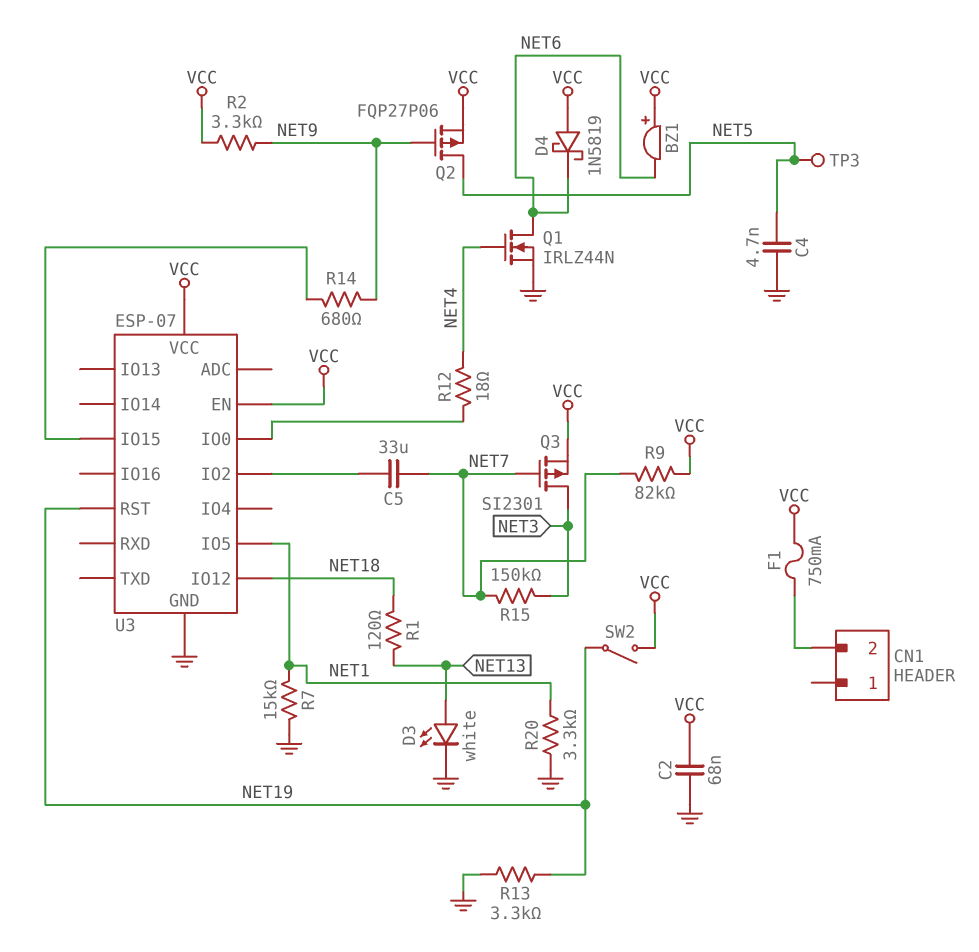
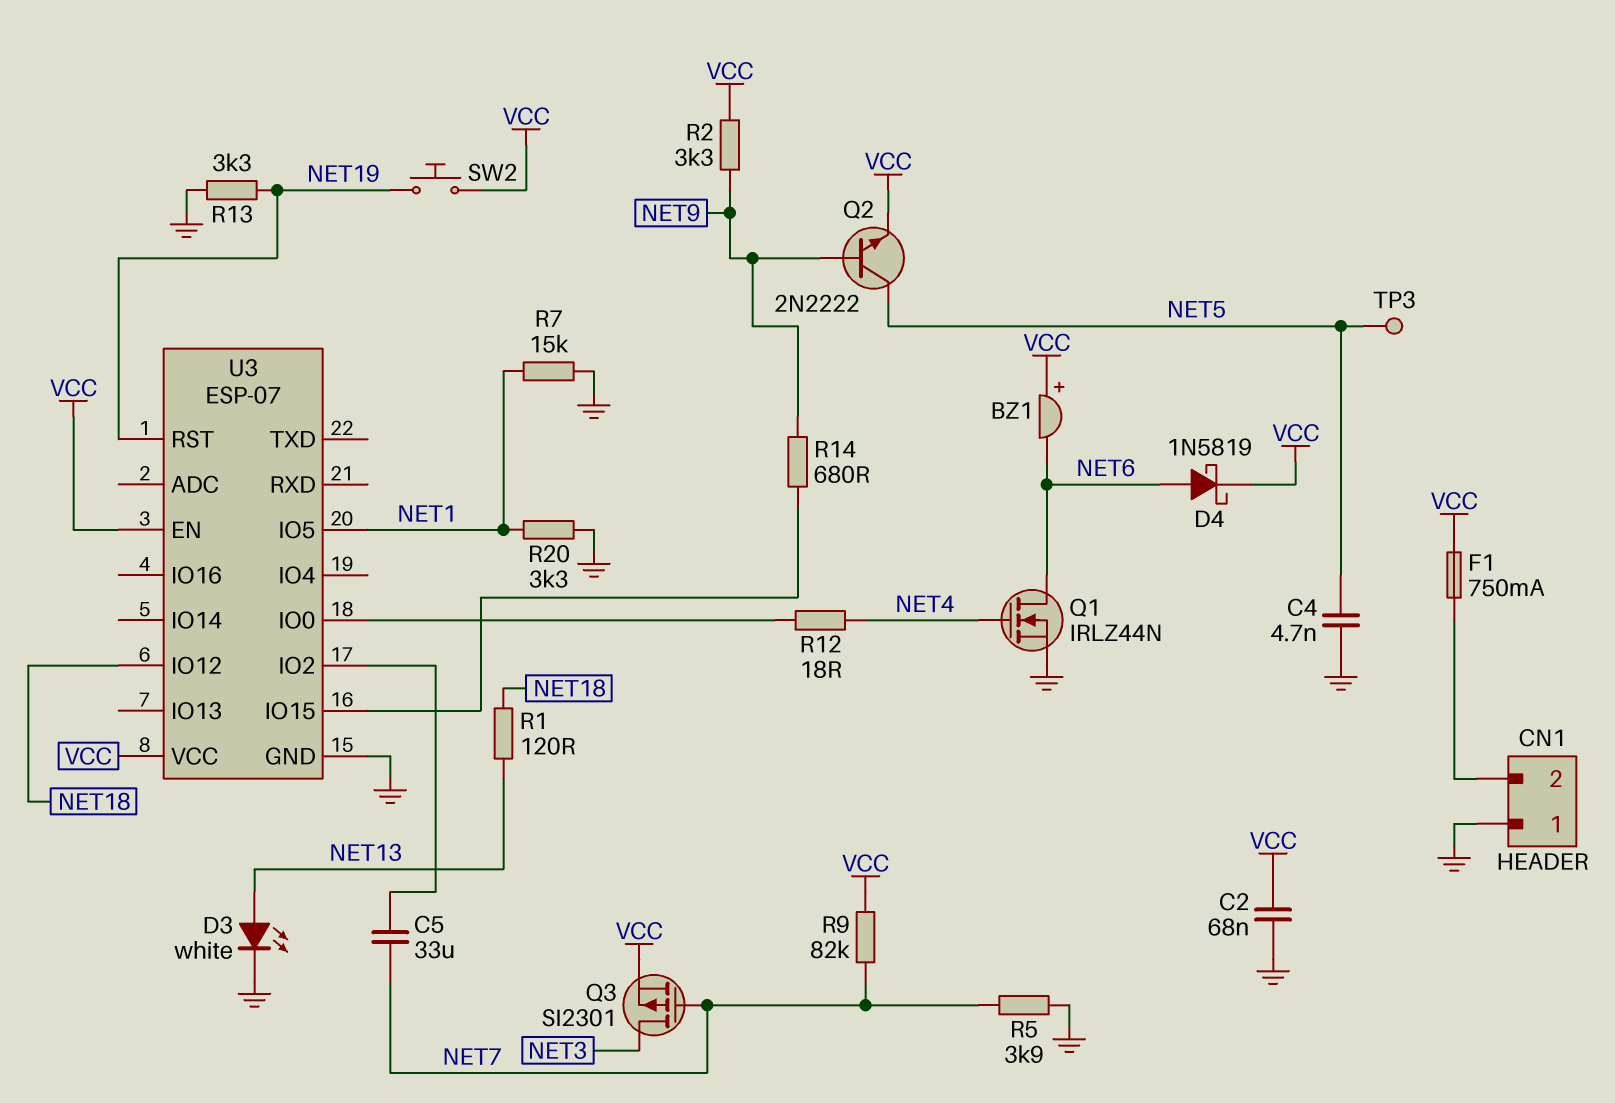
CN1 pin 1: none -> GND
D4: schottky 1N5819 (A VCC, K NET6) -> schottky 1N5819 (A NET6, K VCC)
Q2: PMOS FQP27P06 (G NET9, D NET5, S VCC) -> NPN 2N2222 (B NET9, C NET5, E VCC)
R5: none -> 3.9k (GND, NET7)
R15: 150k (NET3, NET7) -> none
SW2: switch (NET19, VCC) -> button (NET19, VCC)

